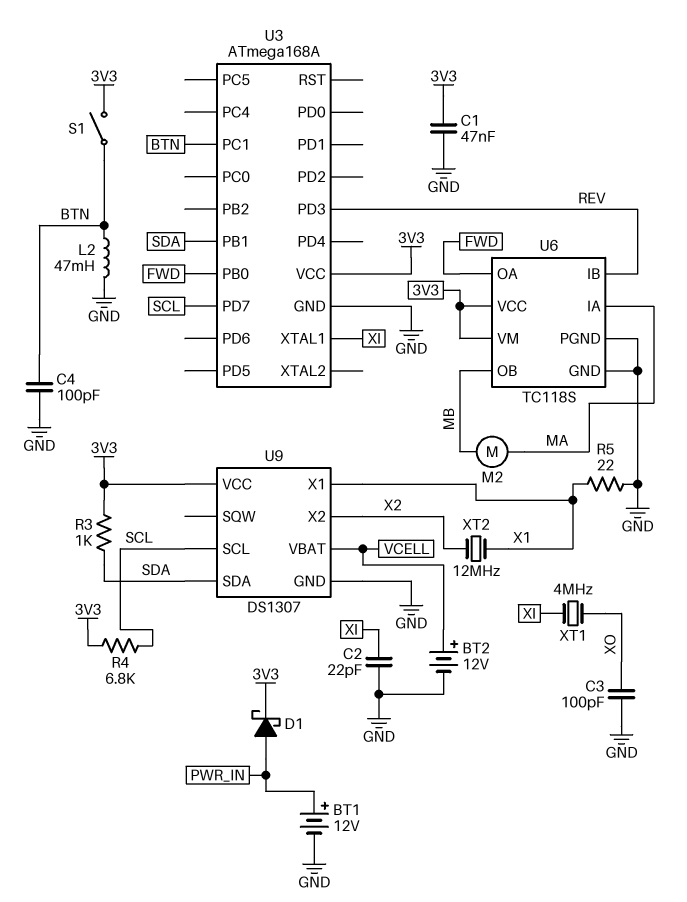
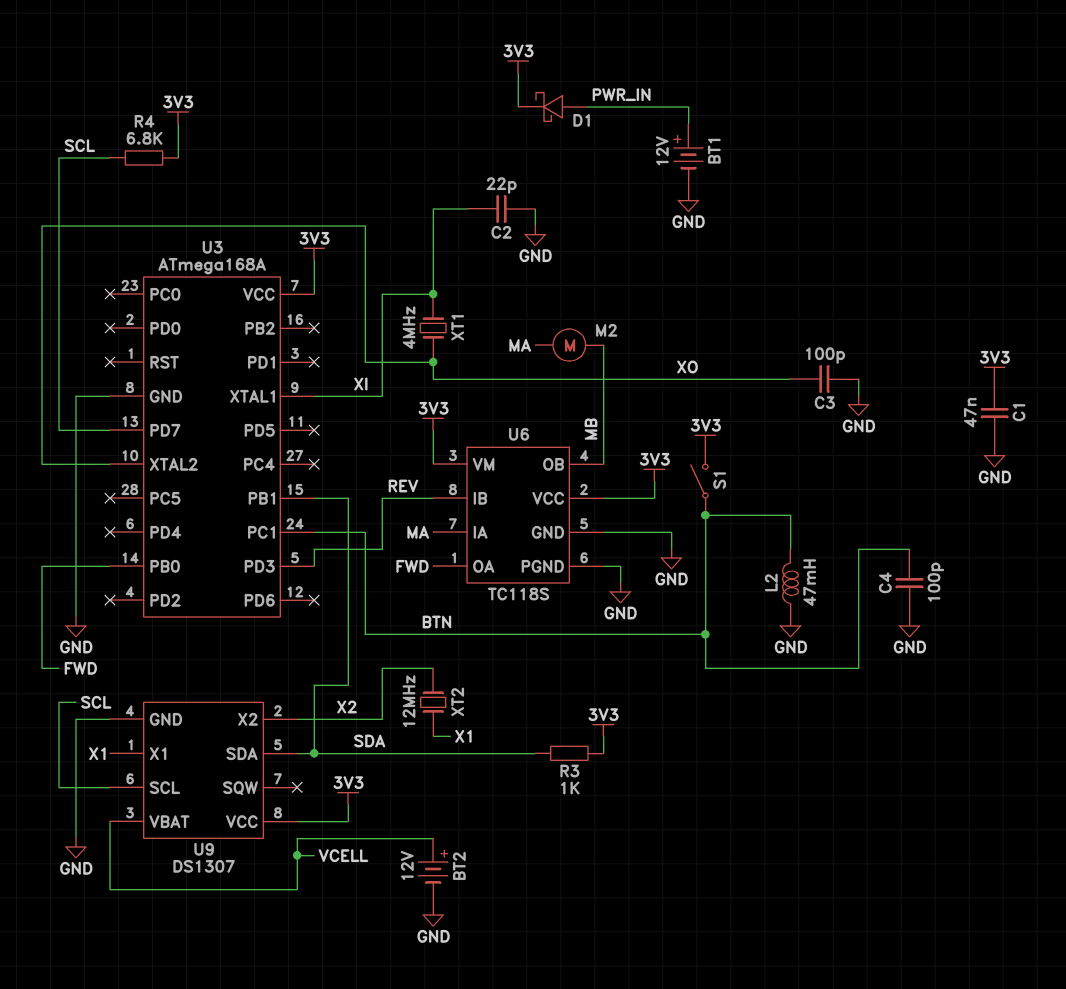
R5: 22 (GND, X1) -> none
U3 pin XTAL2: none -> XO

